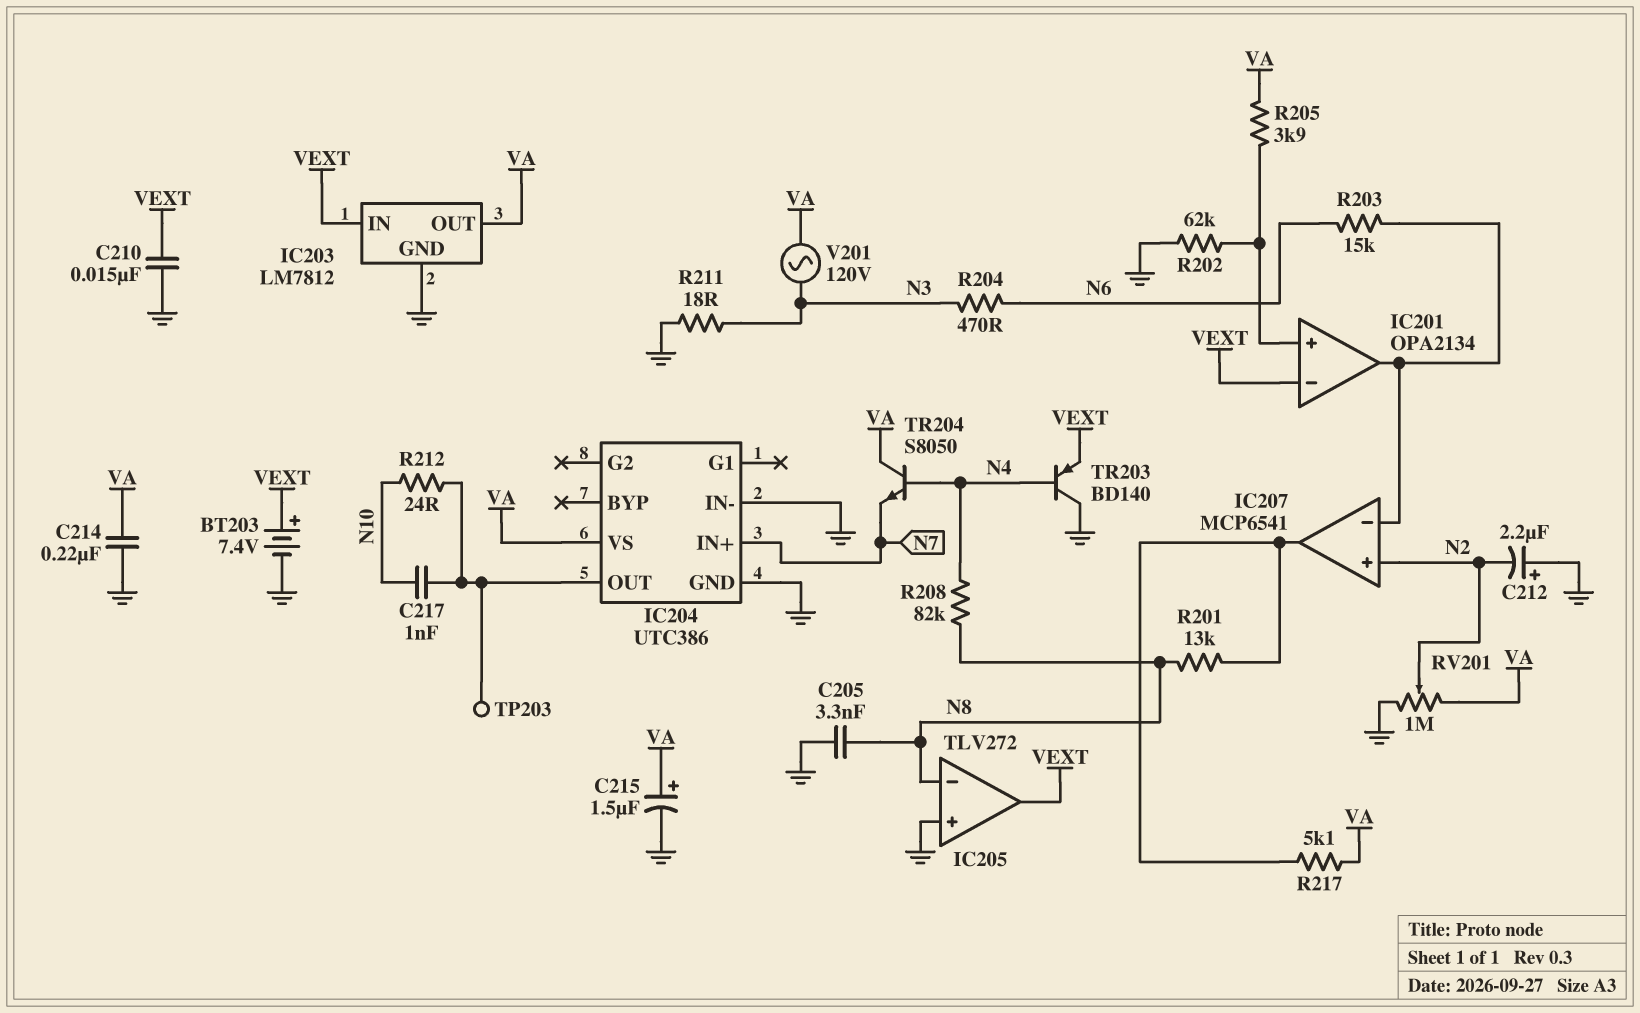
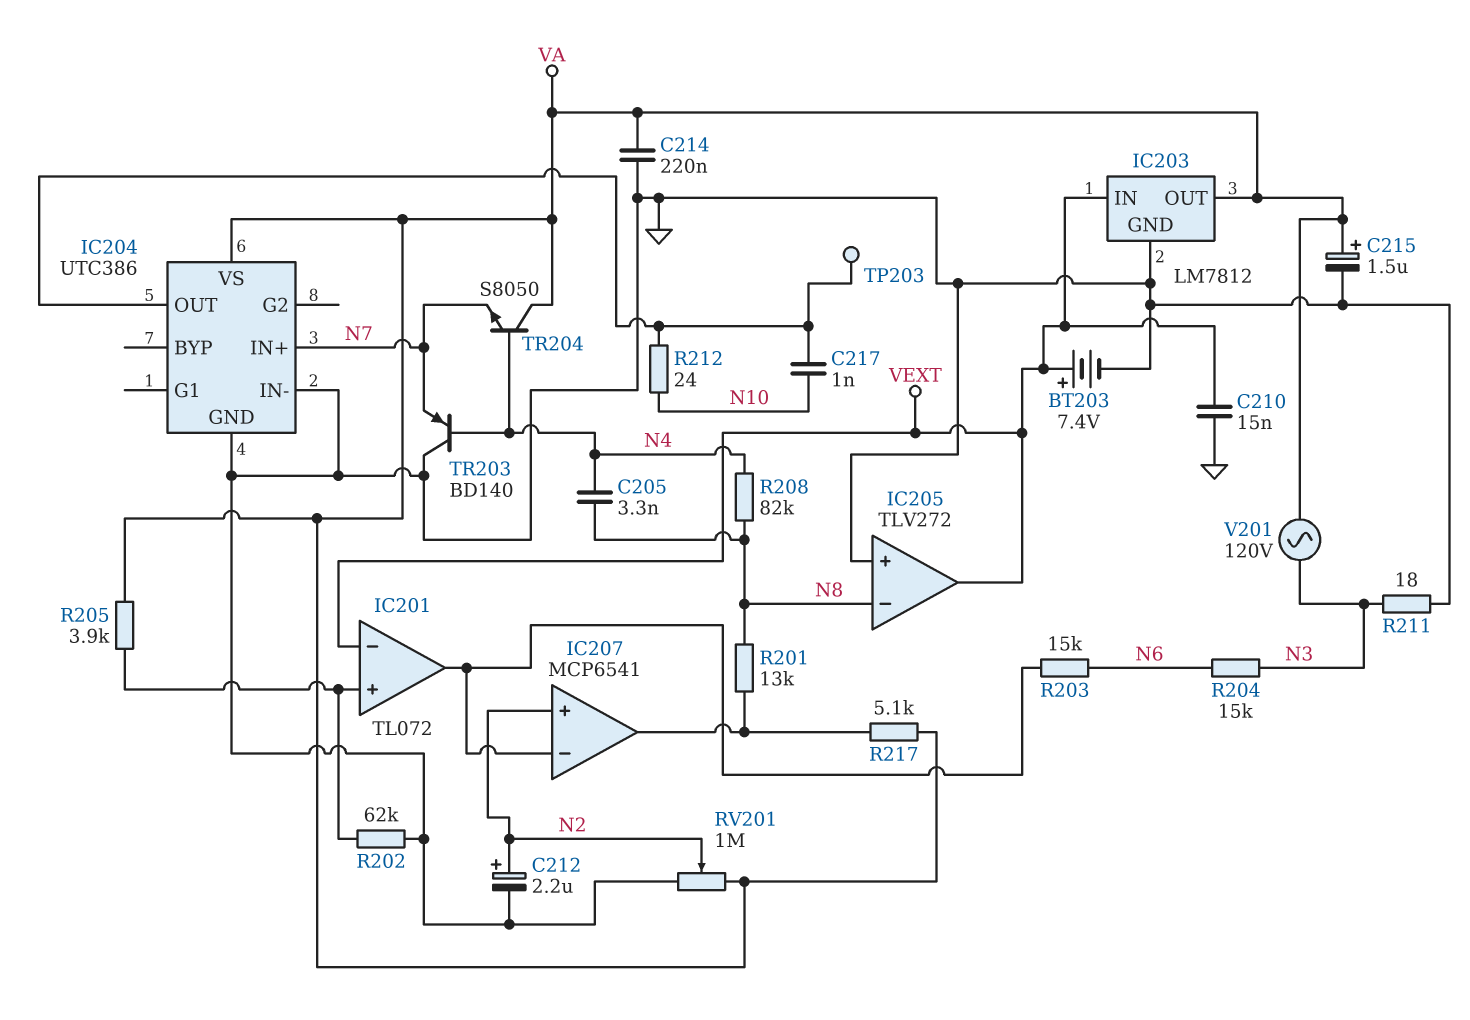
C205: 3.3nF (GND, N8) -> 3.3nF (N4, N8)
C212: 2.2uF (plus GND, minus N2) -> 2.2uF (plus N2, minus GND)
IC201: OPA2134 -> TL072
R204: 470 (N3, N6) -> 15k (N3, N6)
TR203: PNP BD140 (B N4, C GND, E VEXT) -> PNP BD140 (B N4, C GND, E N7)

